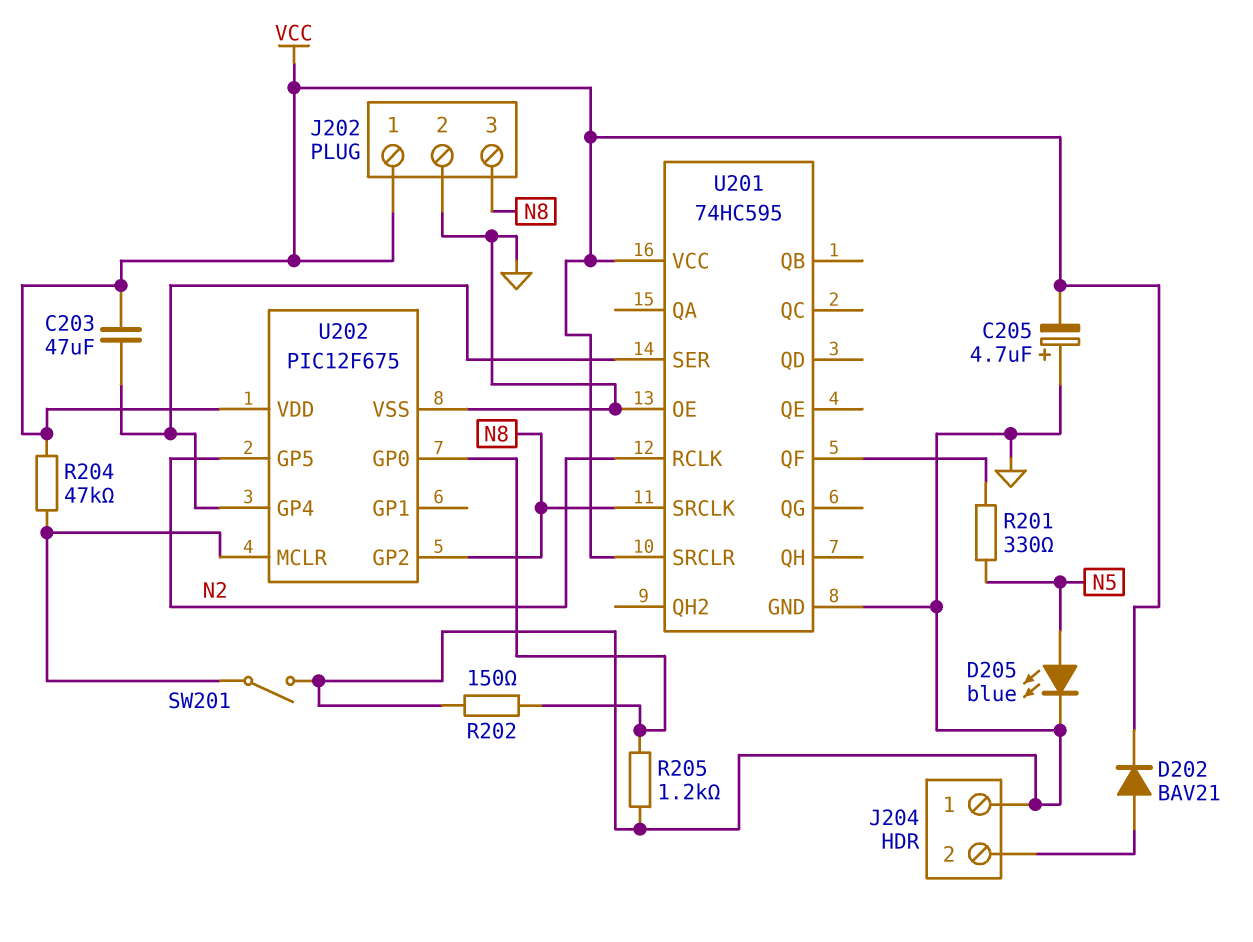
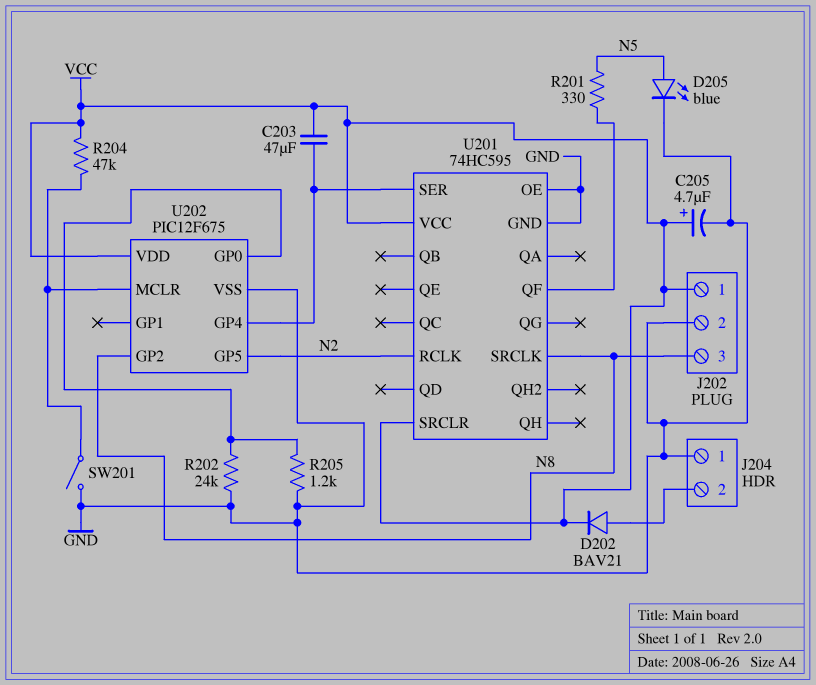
C205: 4.7uF (plus GND, minus VCC) -> 4.7uF (plus VCC, minus GND)
R202: 150 (GND, U202/GP0) -> 24k (GND, U202/GP0)

